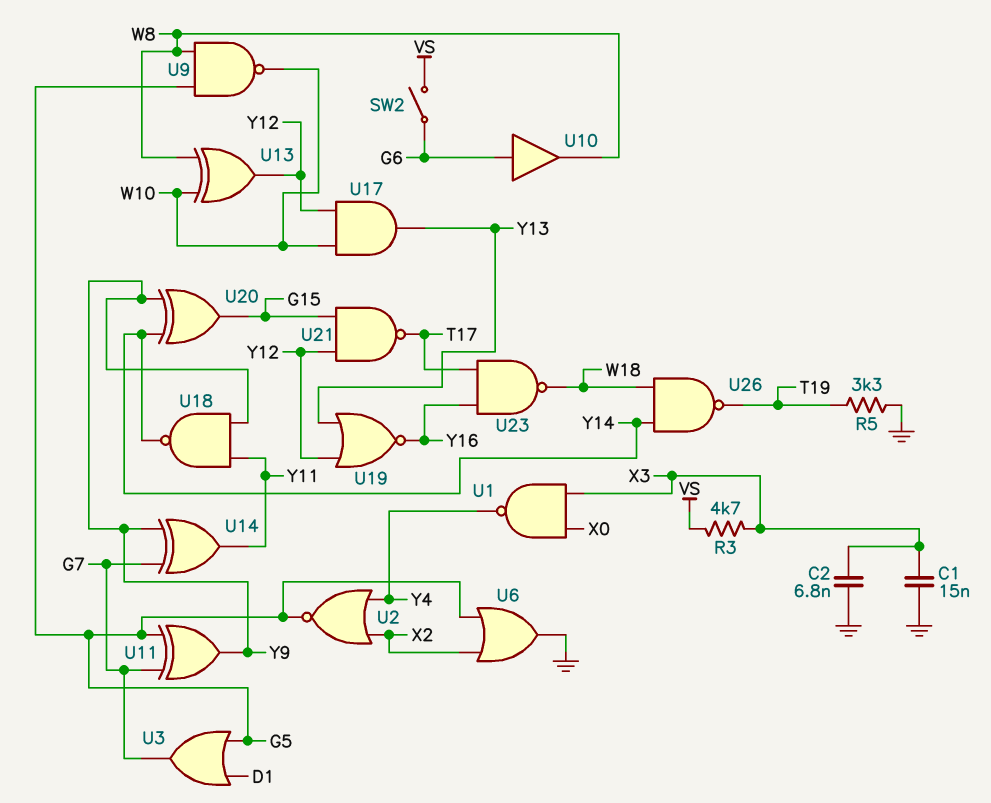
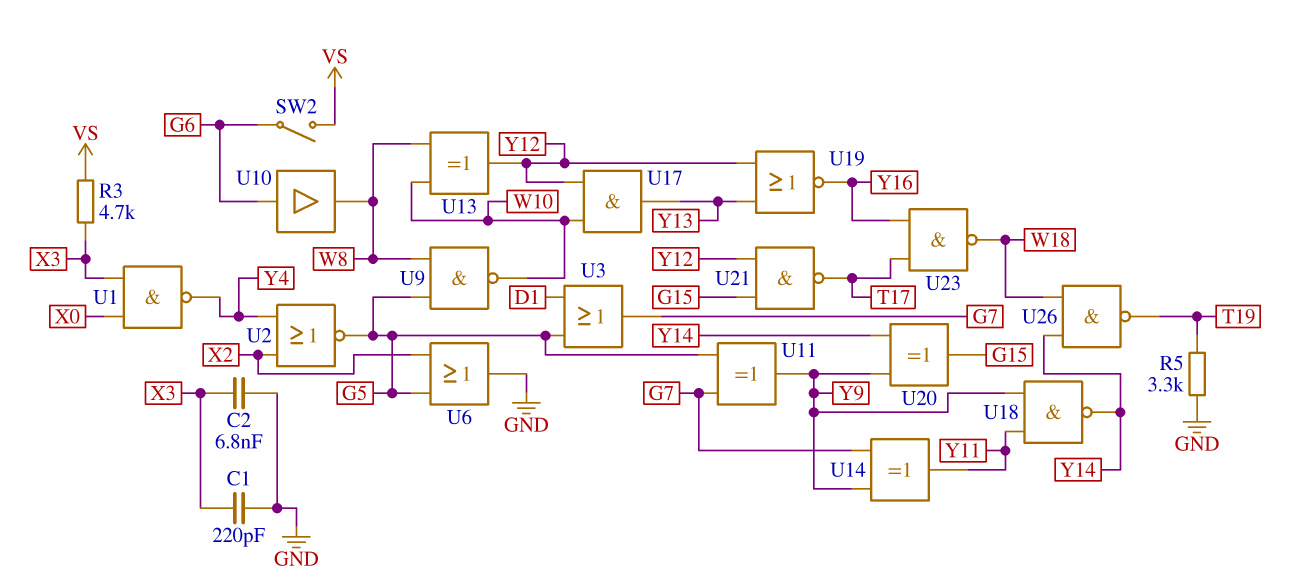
C1: 15nF (GND, X3) -> 220pF (GND, X3)

